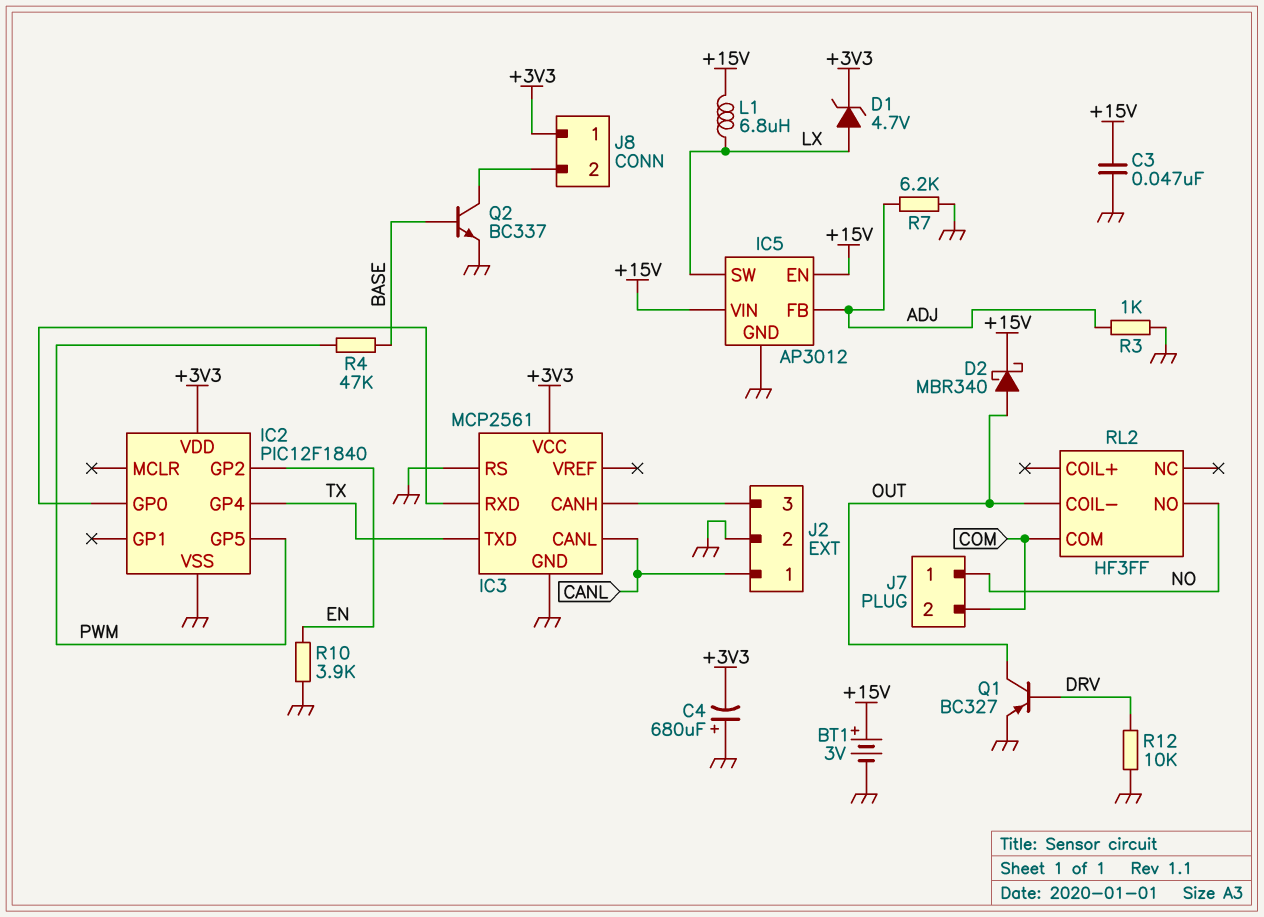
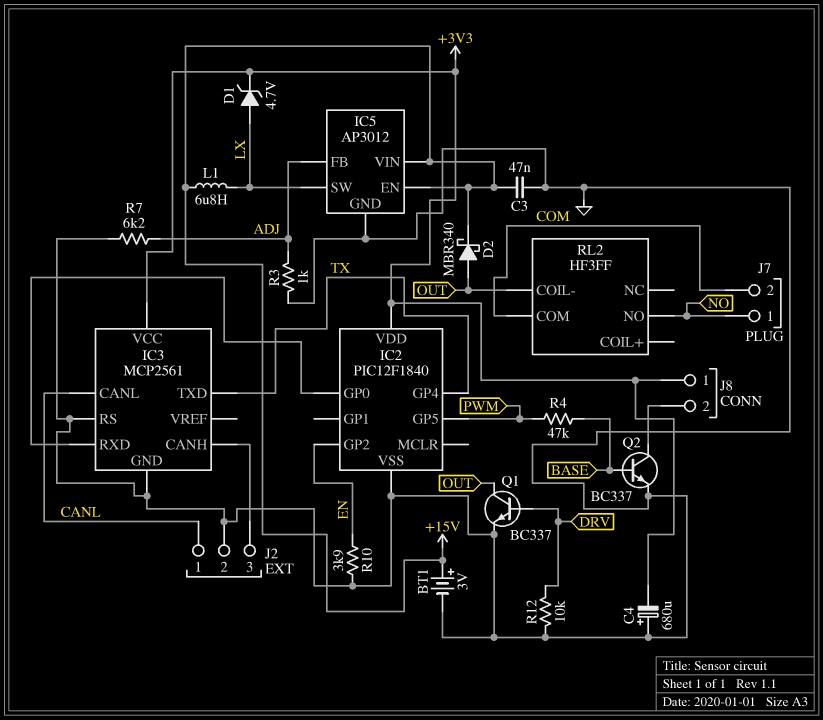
Q1: PNP BC327 (B DRV, C OUT, E GND) -> NPN BC337 (B DRV, C OUT, E GND)

